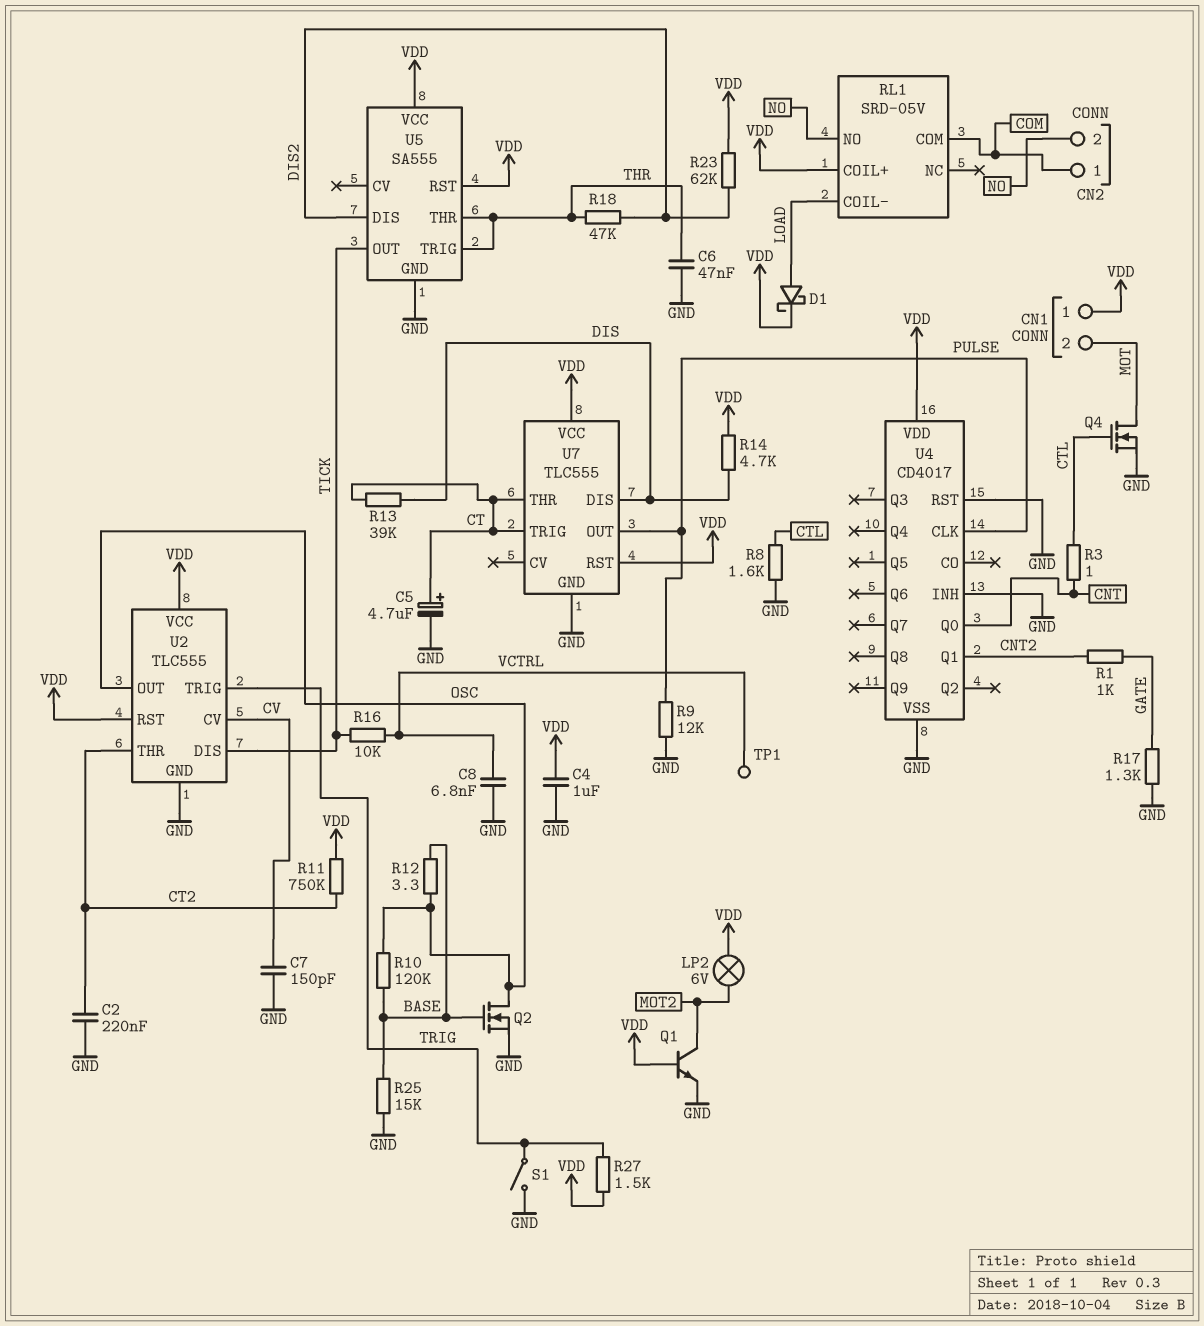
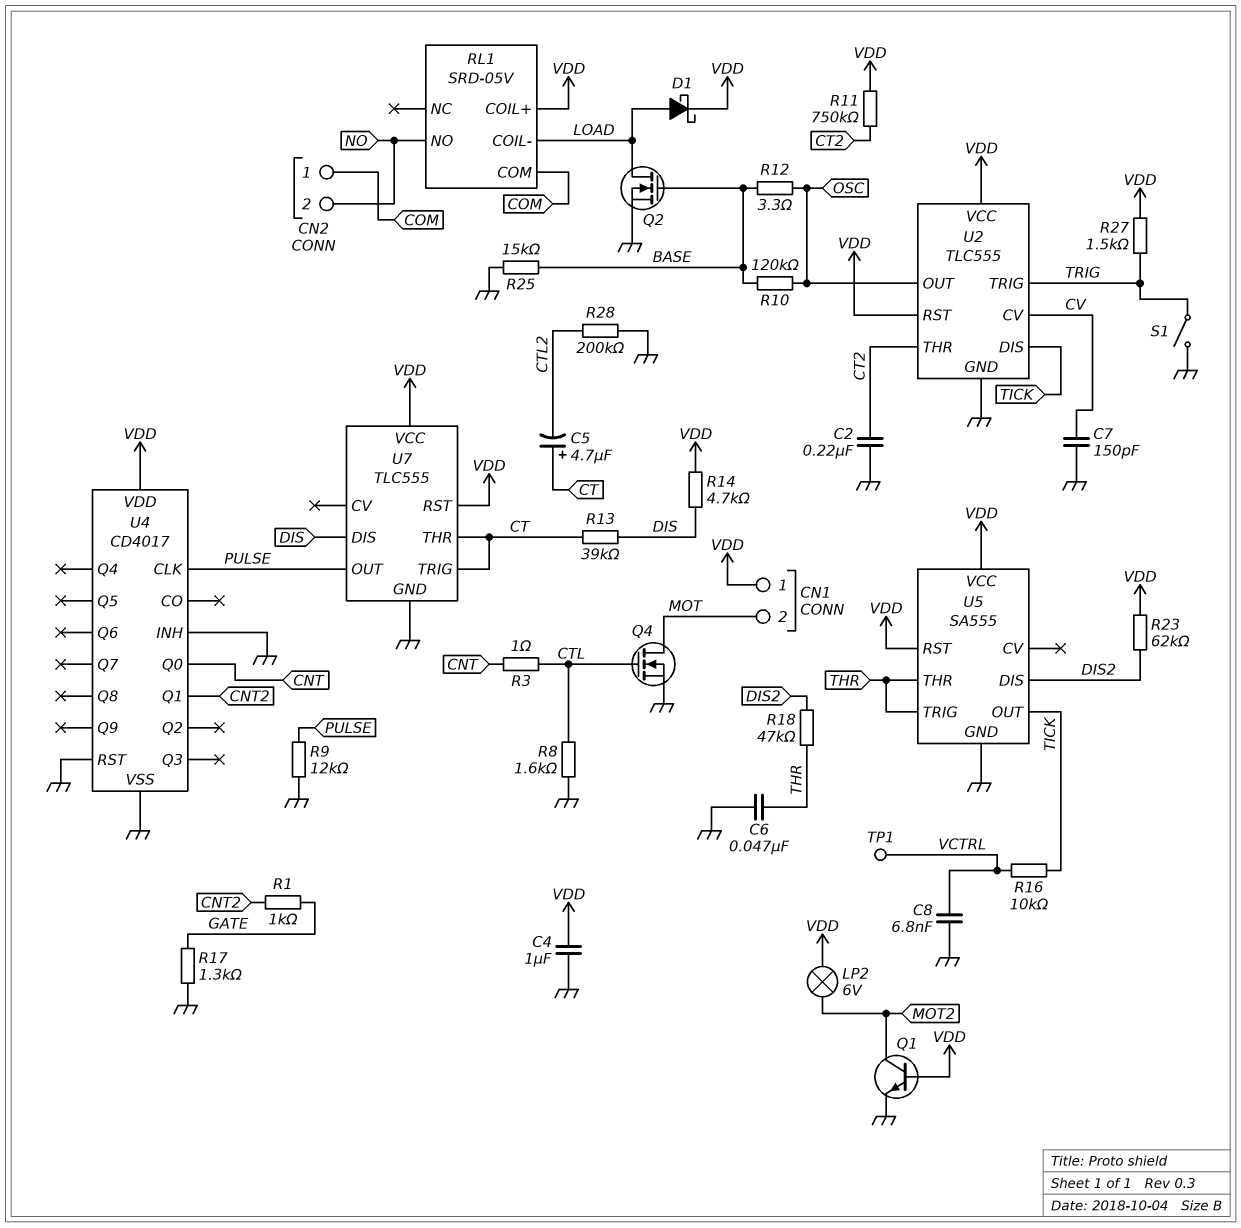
C5: 4.7uF (plus CT, minus GND) -> 4.7uF (plus CT, minus CTL2)
Q2: NMOS (G BASE, D OSC, S GND) -> NMOS (G BASE, D LOAD, S GND)
R28: none -> 200k (CTL2, GND)

